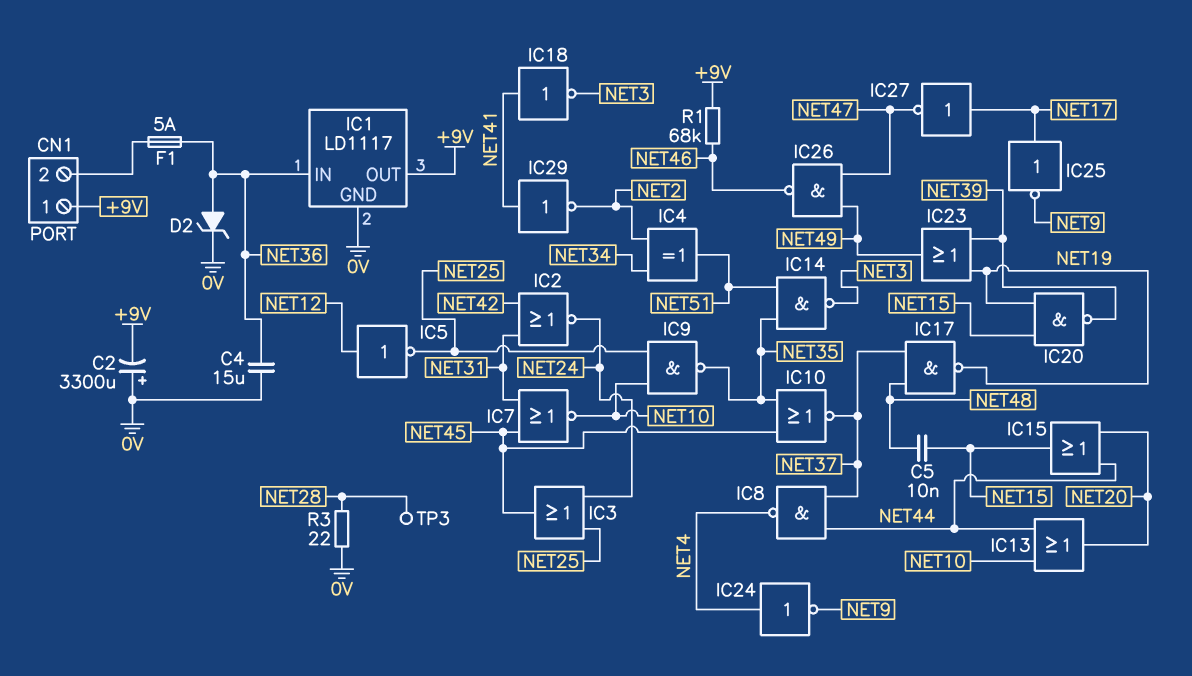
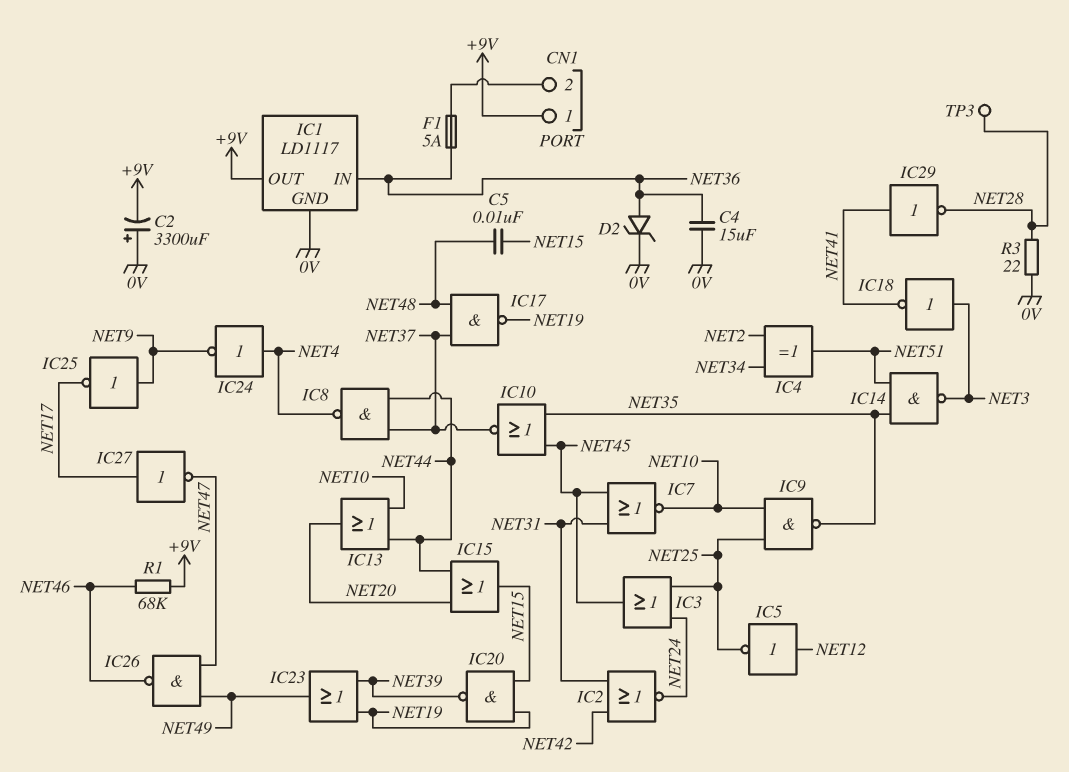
IC18: NOT (in NET41, out NET3) -> NOT (in NET3, out NET41)
IC25: NOT (in NET17, out NET9) -> NOT (in NET9, out NET17)
IC29: NOT (in NET41, out NET2) -> NOT (in NET41, out NET28)

